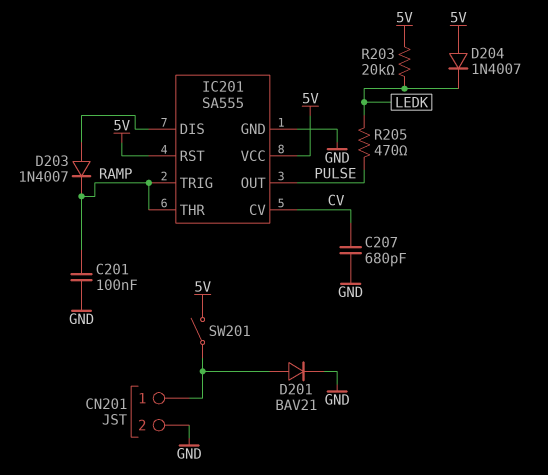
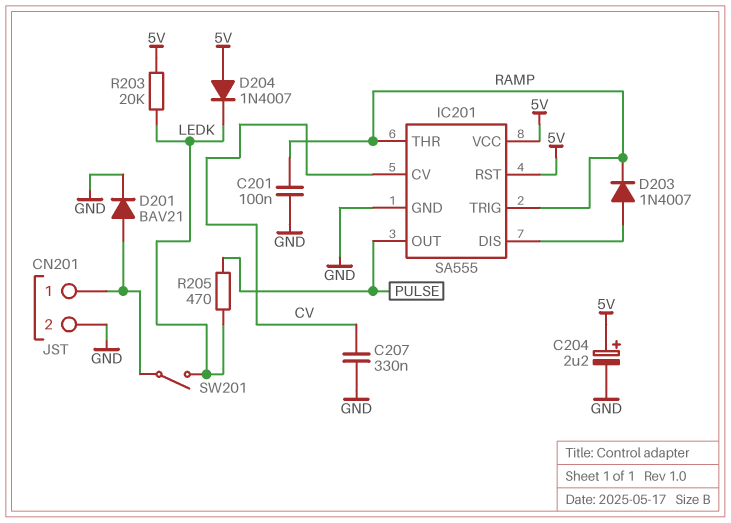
C204: none -> 2.2uF (plus 5V, minus GND)
C207: 680pF (CV, GND) -> 330nF (CV, GND)
SW201: switch (5V, CN201/1) -> switch (CN201/1, LEDK)

